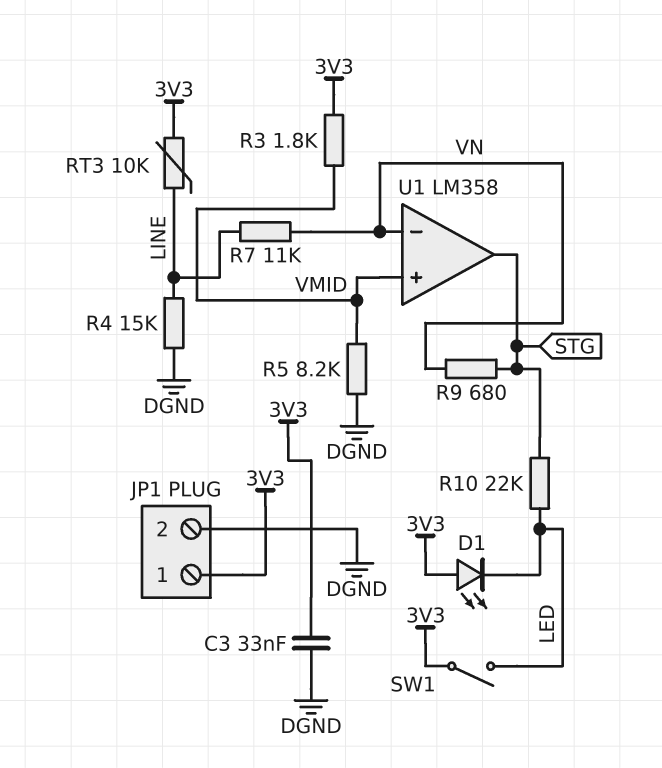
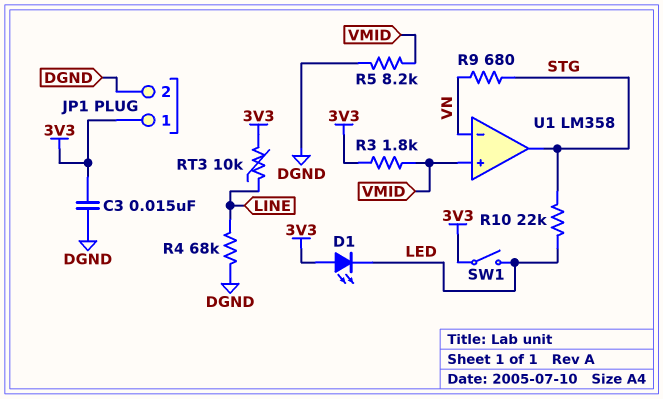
C3: 33nF (3V3, DGND) -> 15nF (3V3, DGND)
R4: 15k (DGND, LINE) -> 68k (DGND, LINE)
R7: 11k (LINE, VN) -> none

